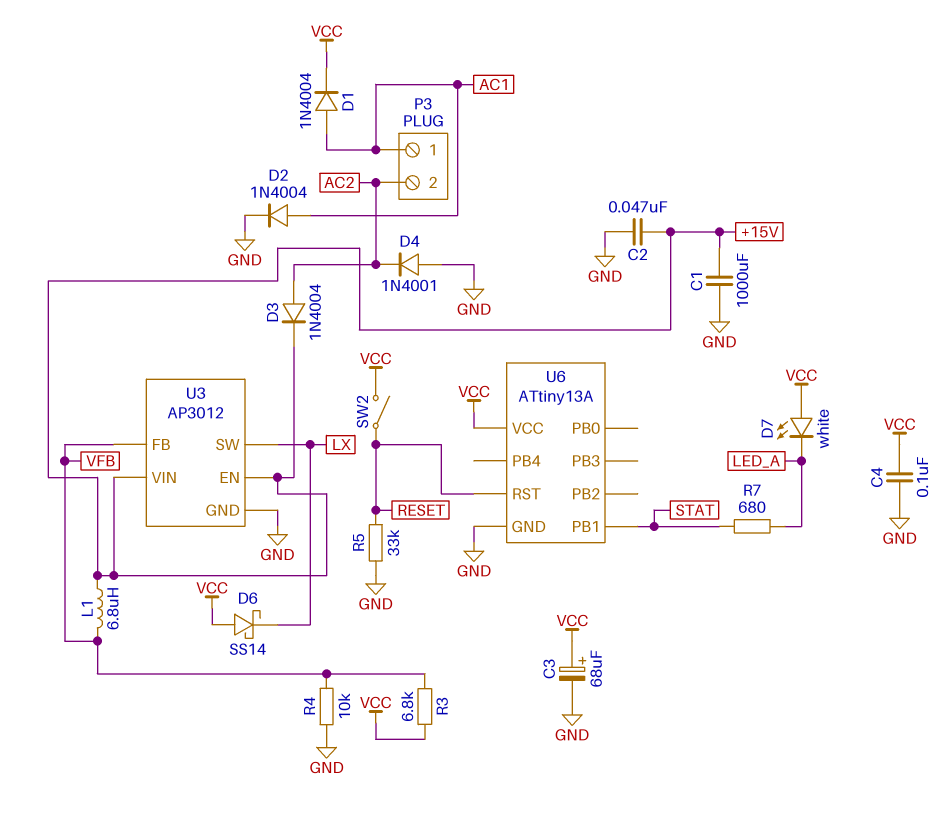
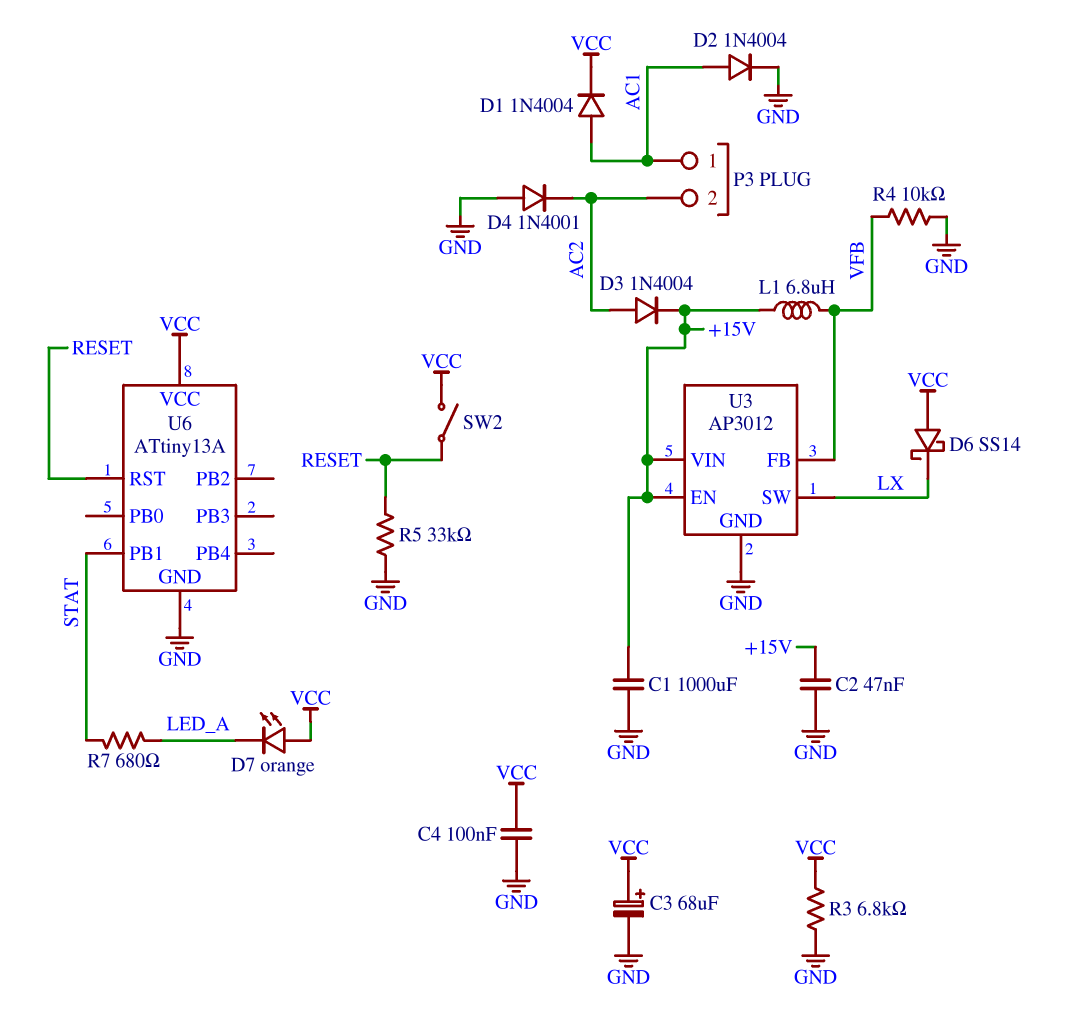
D7: LED white (A VCC, K LED_A) -> LED orange (A VCC, K LED_A)
R3: 6.8k (VCC, VFB) -> 6.8k (GND, VCC)

